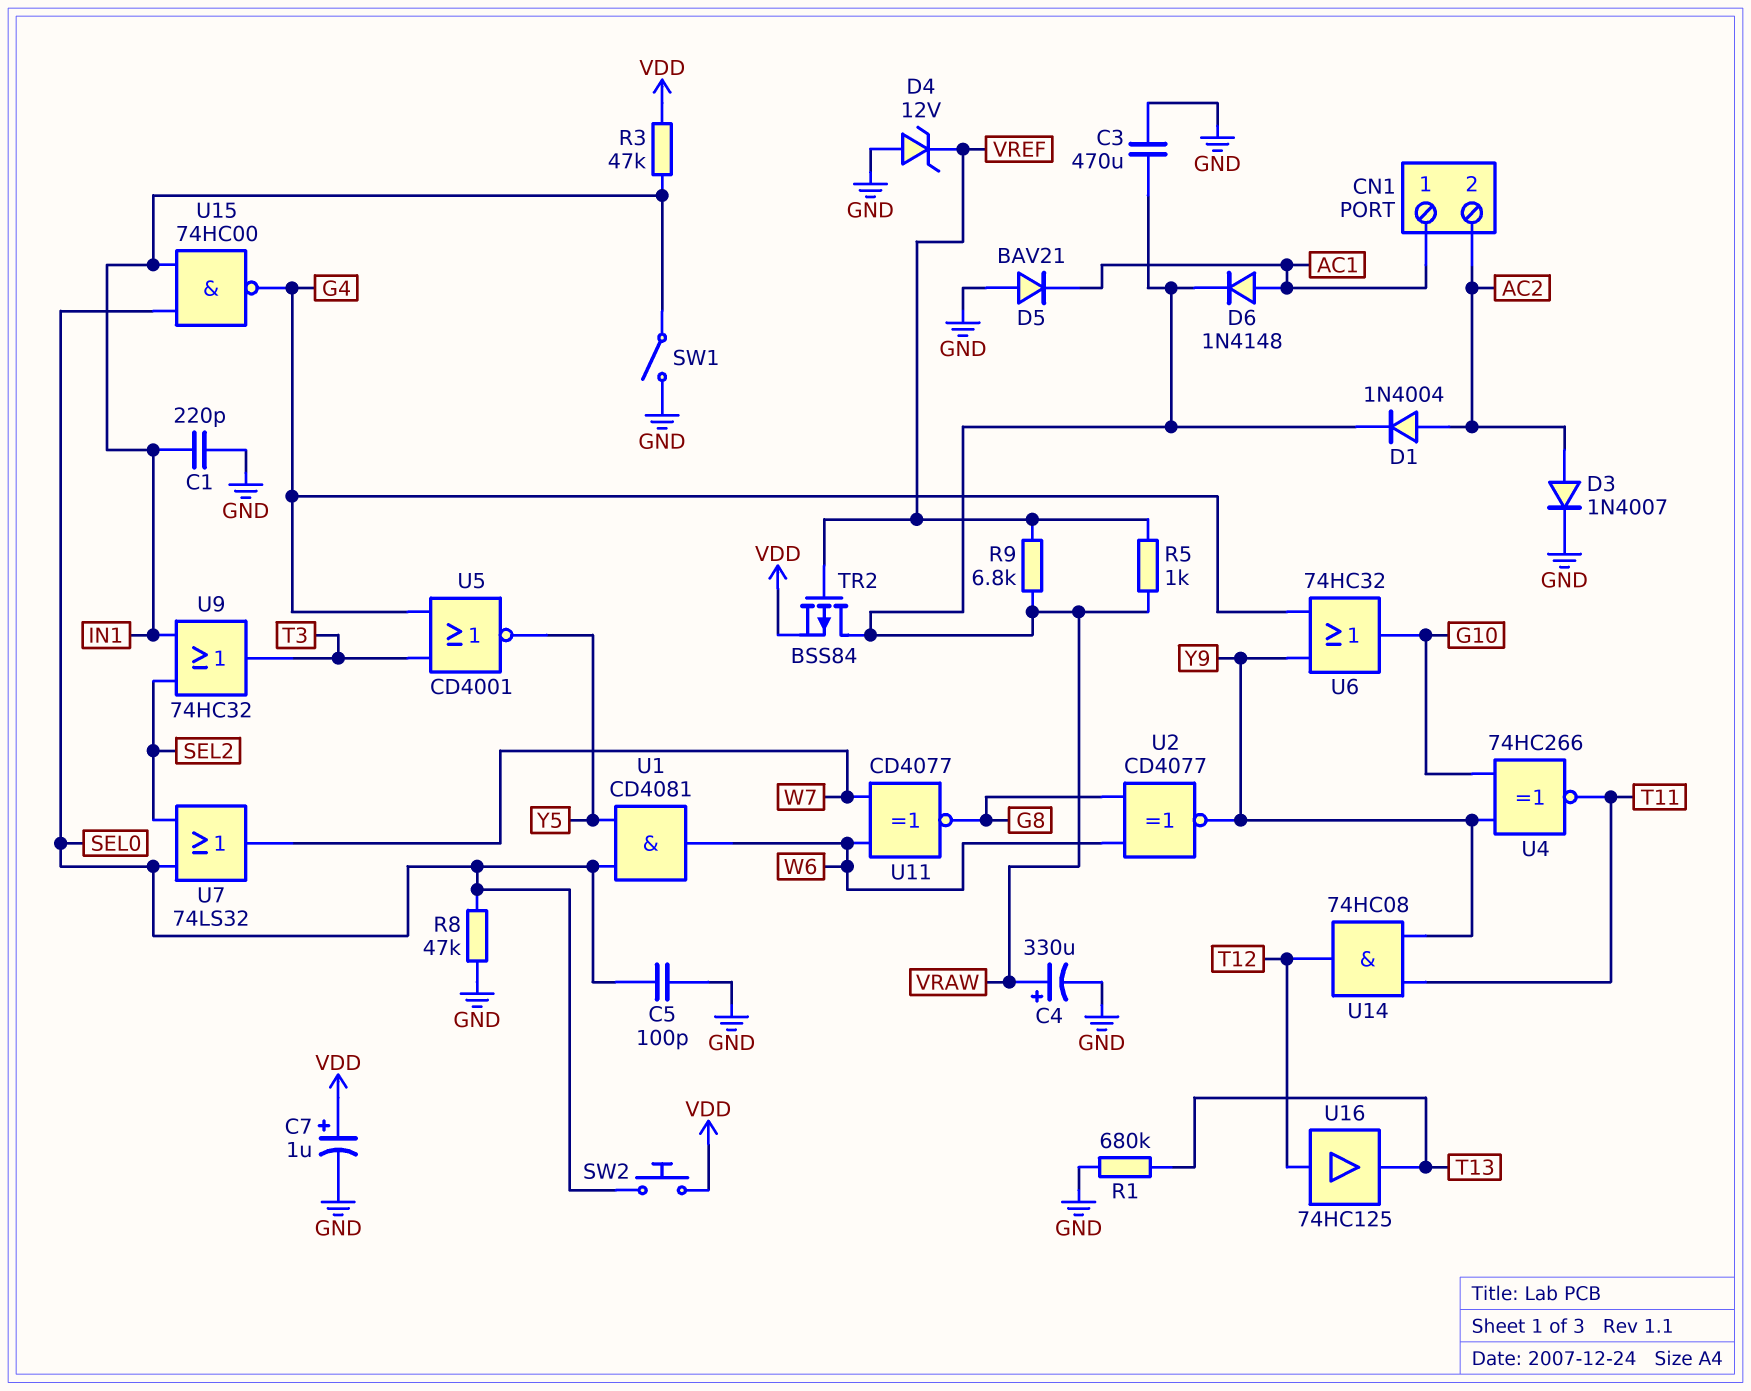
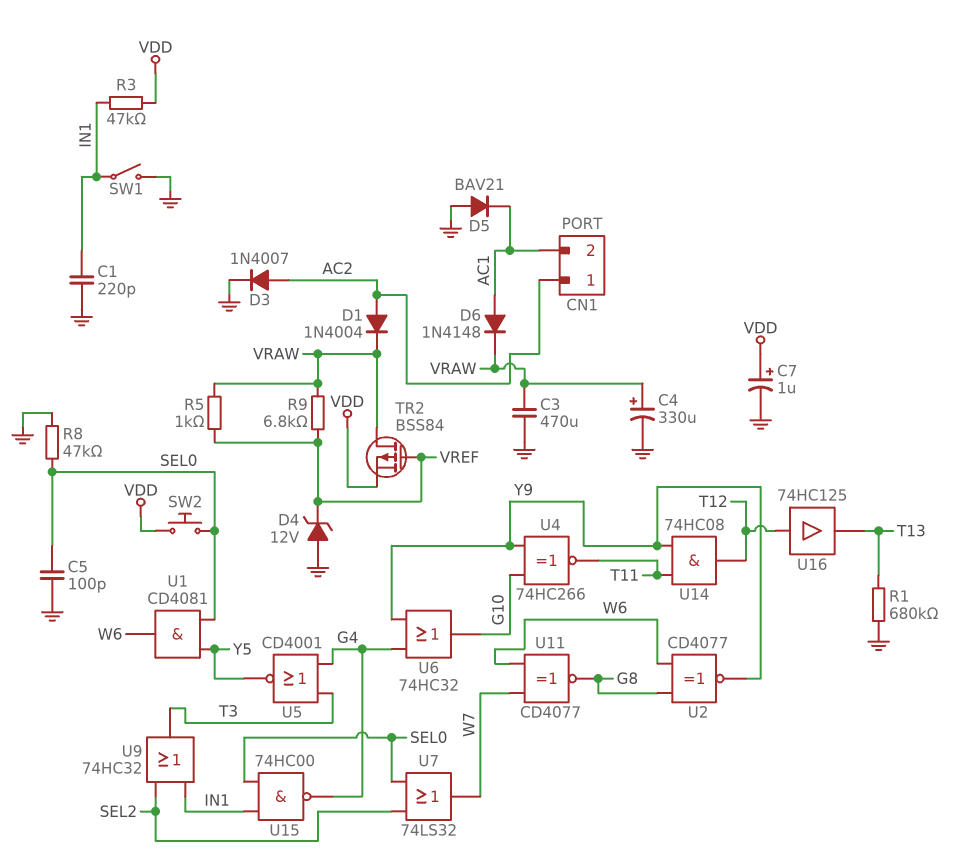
CN1 pin 1: AC1 -> AC2
CN1 pin 2: AC2 -> AC1

